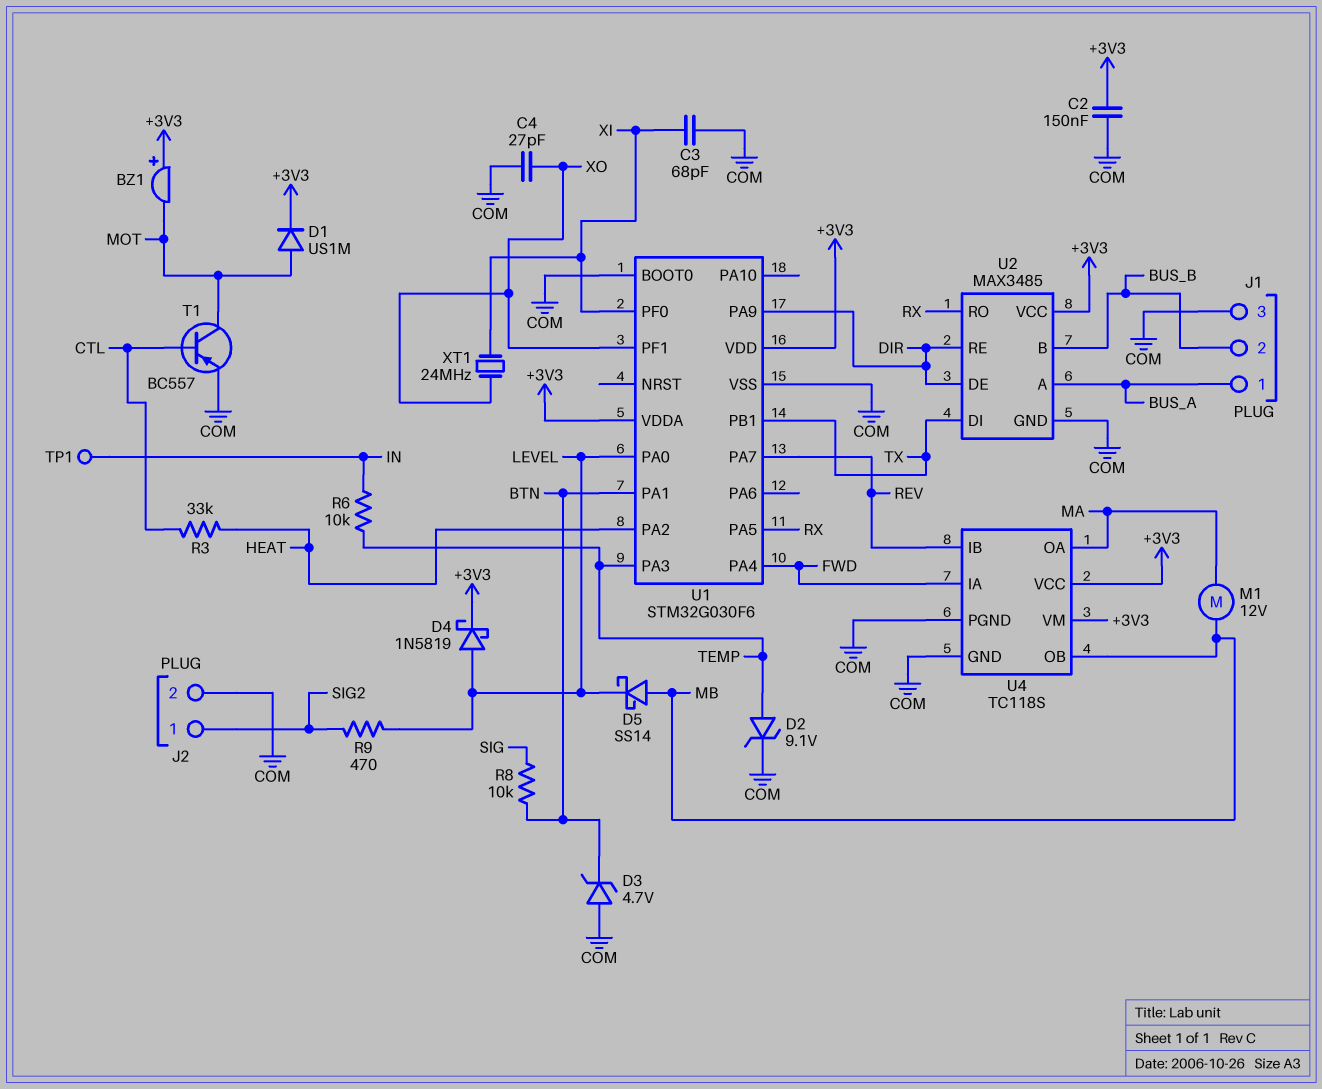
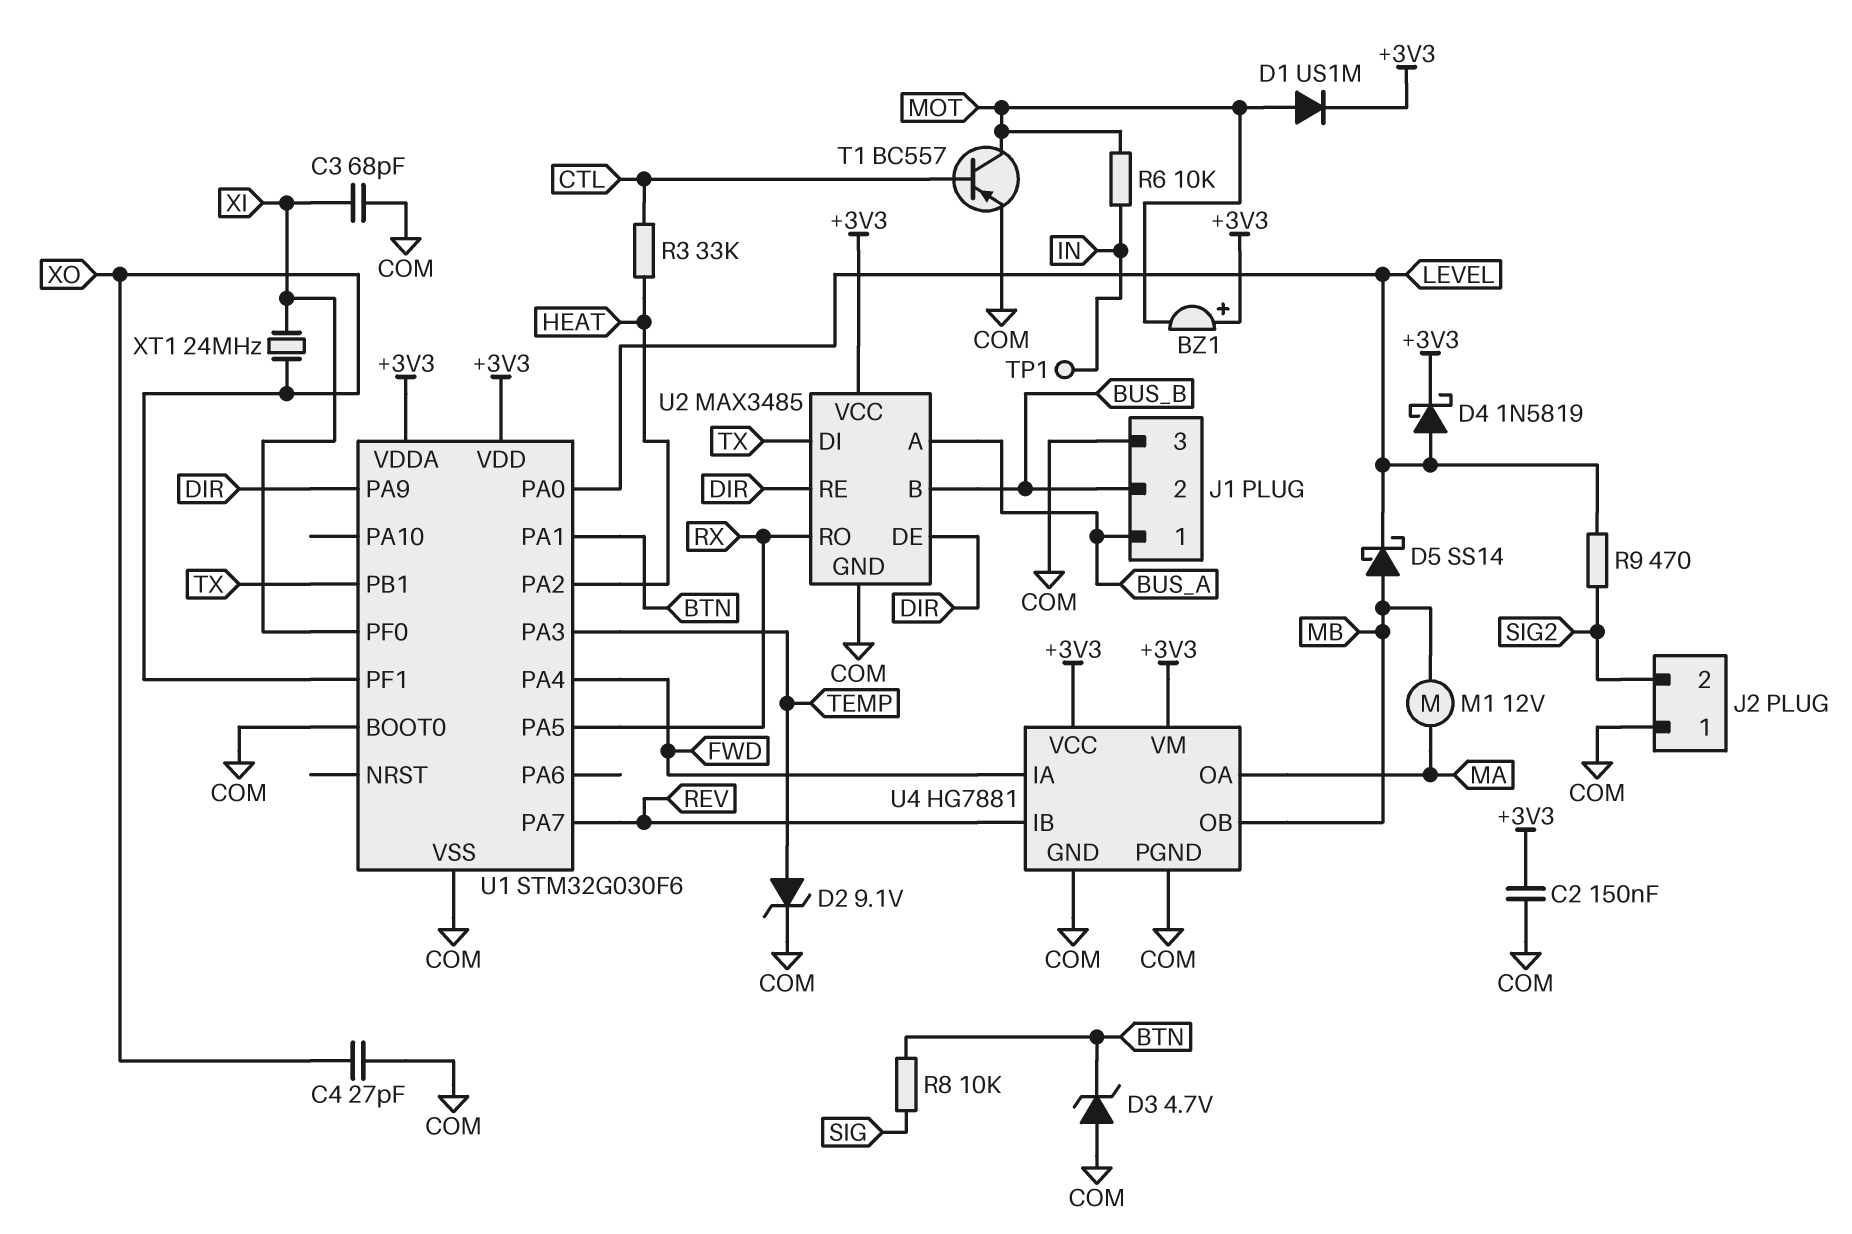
J2 pin 1: SIG2 -> COM
J2 pin 2: COM -> SIG2
R6: 10k (IN, TEMP) -> 10k (IN, MOT)
U4: TC118S -> HG7881

